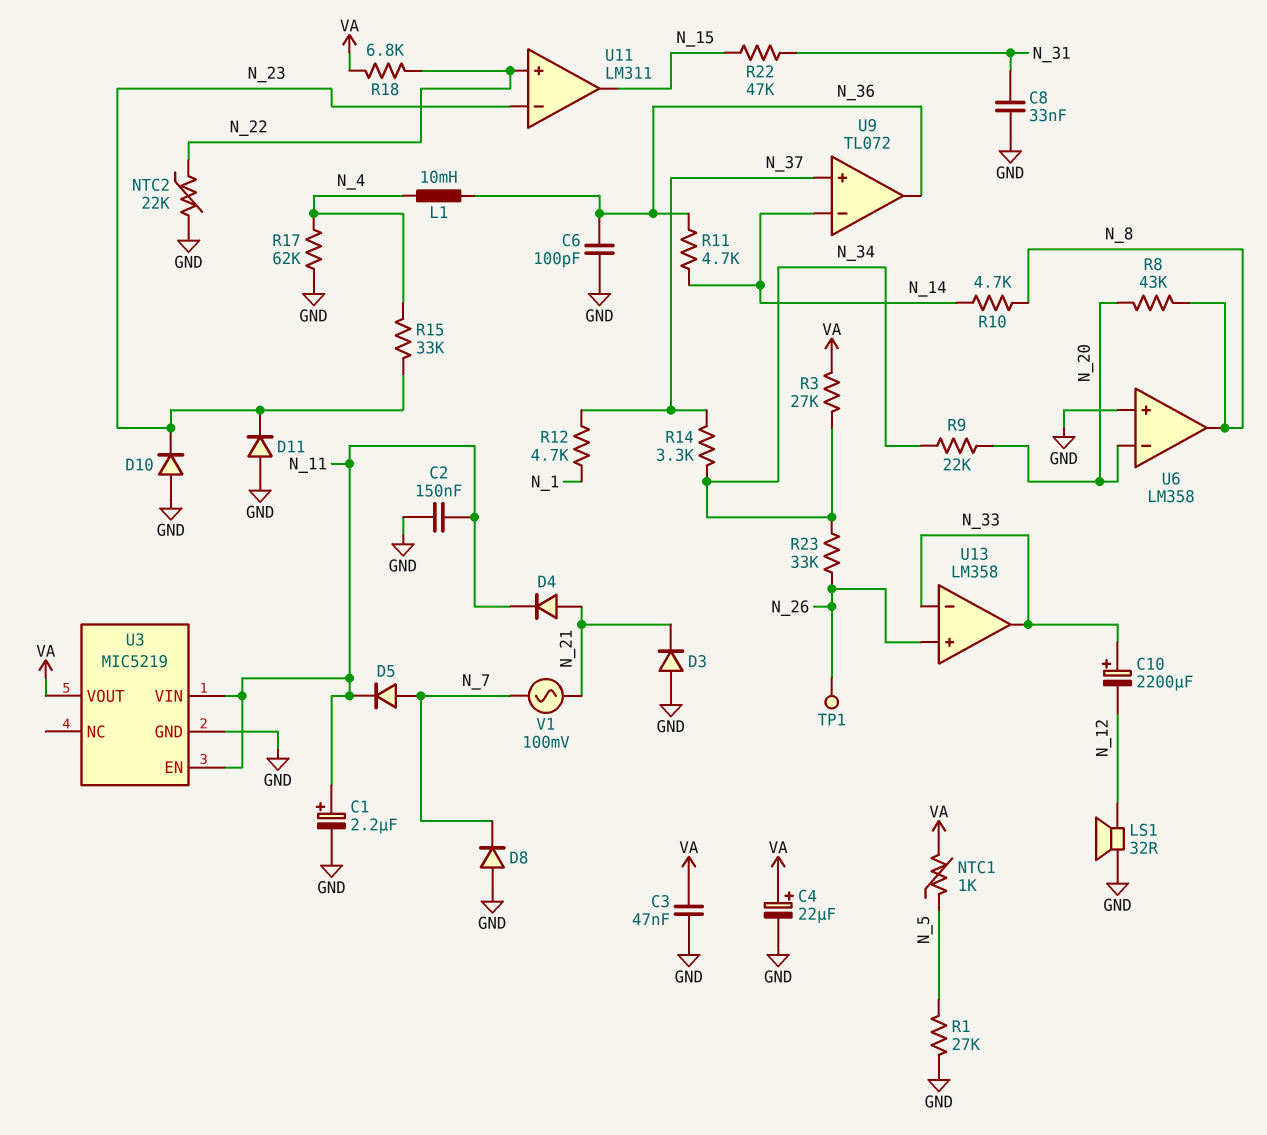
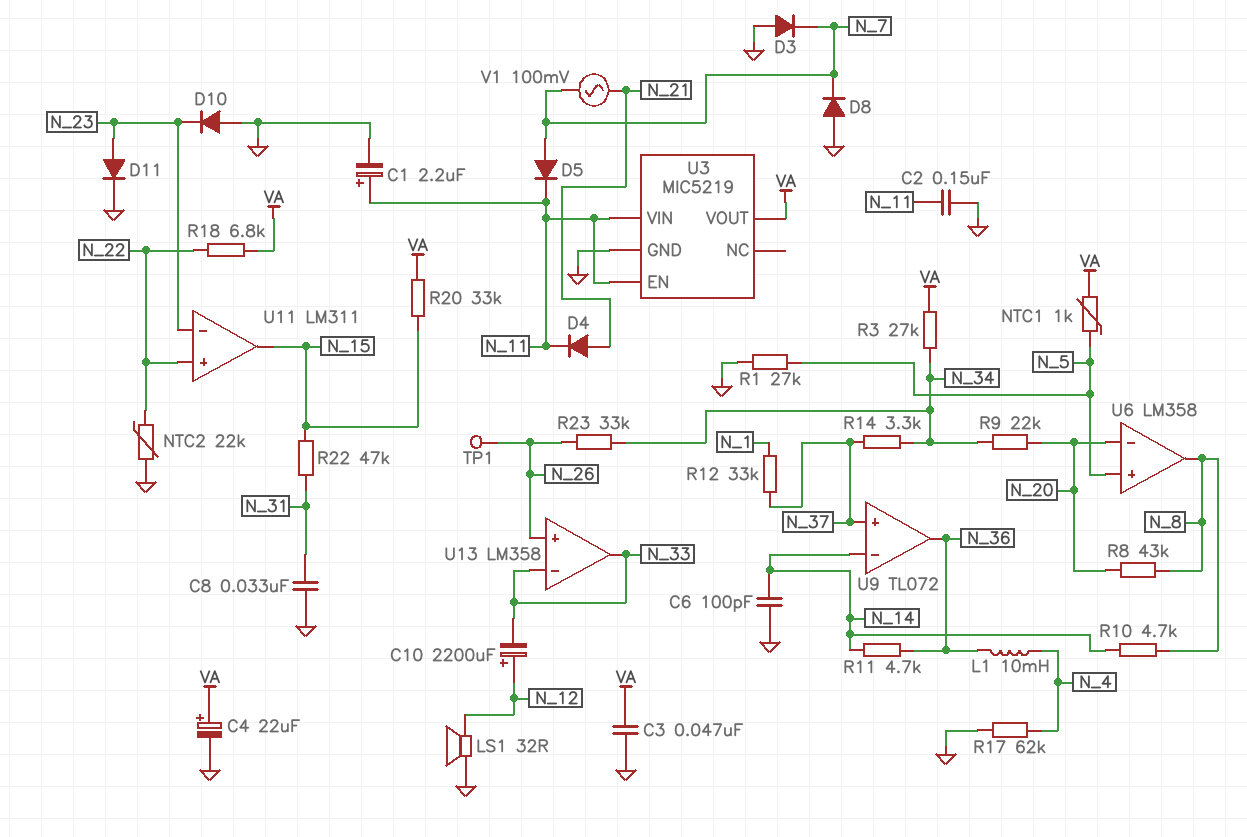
C6: 100pF (GND, N_36) -> 100pF (GND, N_14)
C10: 2200uF (plus N_33, minus N_12) -> 2200uF (plus N_12, minus N_33)
D3: diode (A GND, K N_21) -> diode (A GND, K N_7)
D11: diode (A GND, K N_23) -> diode (A N_23, K GND)
R12: 4.7k (N_1, N_37) -> 33k (N_1, N_37)
R15: 33k (N_4, N_23) -> none
R20: none -> 33k (N_15, VA)
U6 pin in+: GND -> N_5

